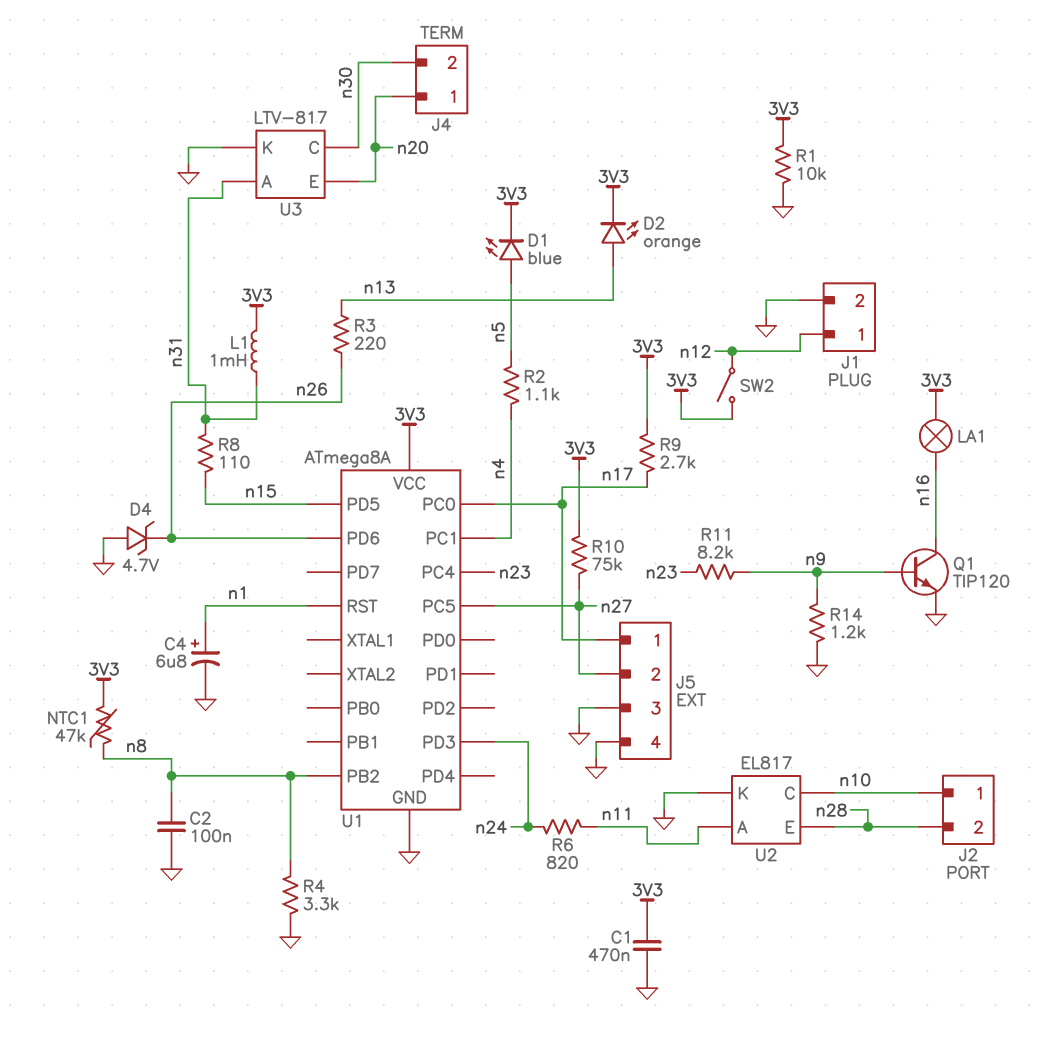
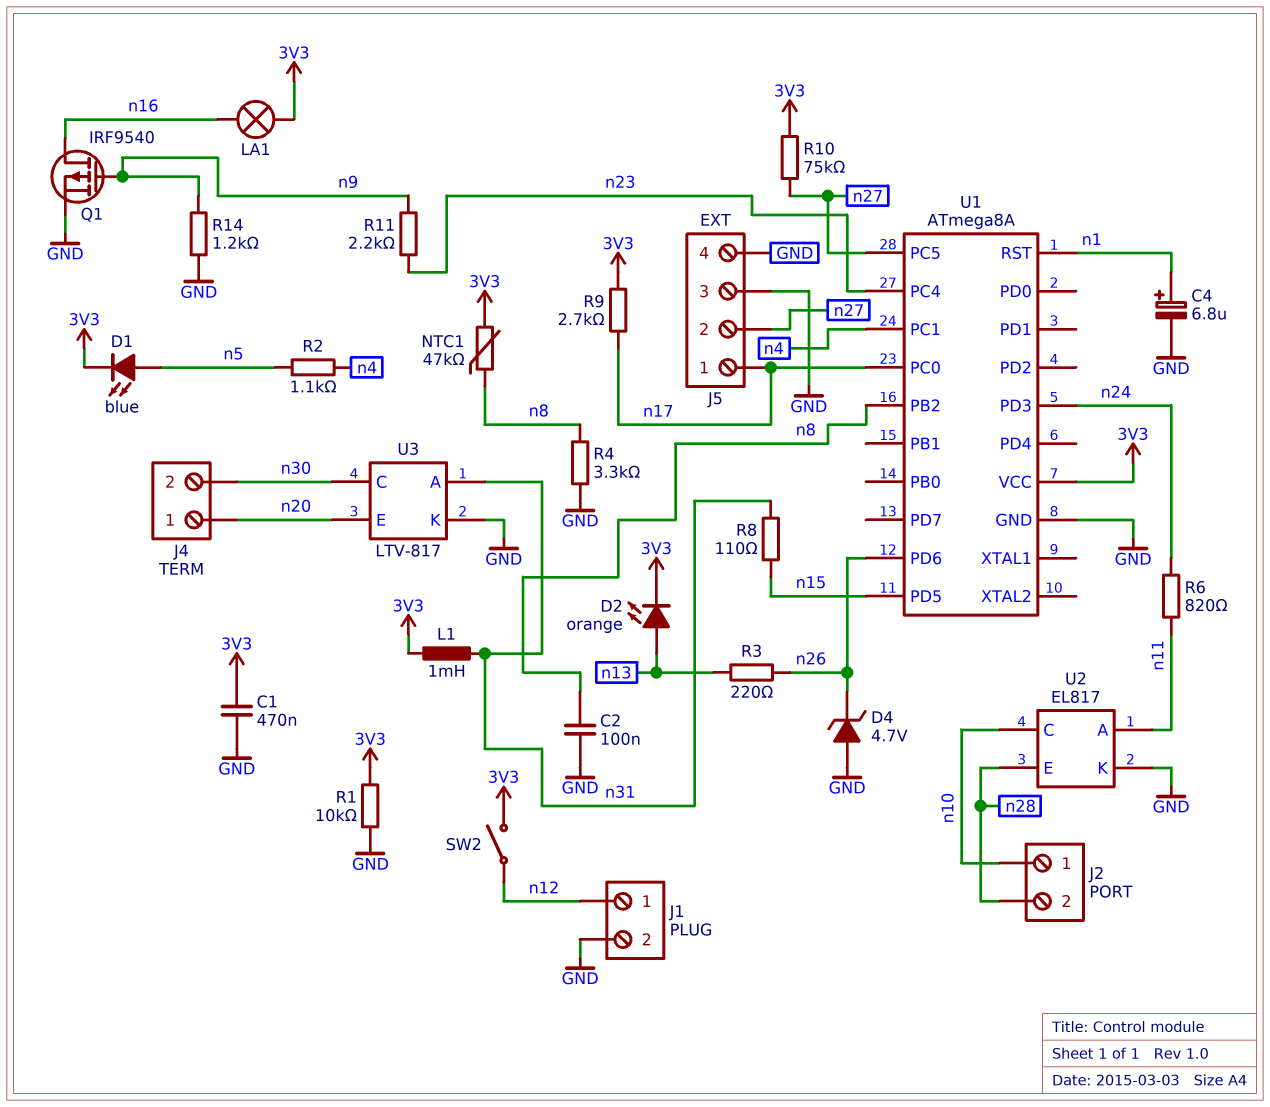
Q1: NPN TIP120 (B n9, C n16, E GND) -> PMOS IRF9540 (G n9, D n16, S GND)
R11: 8.2k (n9, n23) -> 2.2k (n9, n23)

